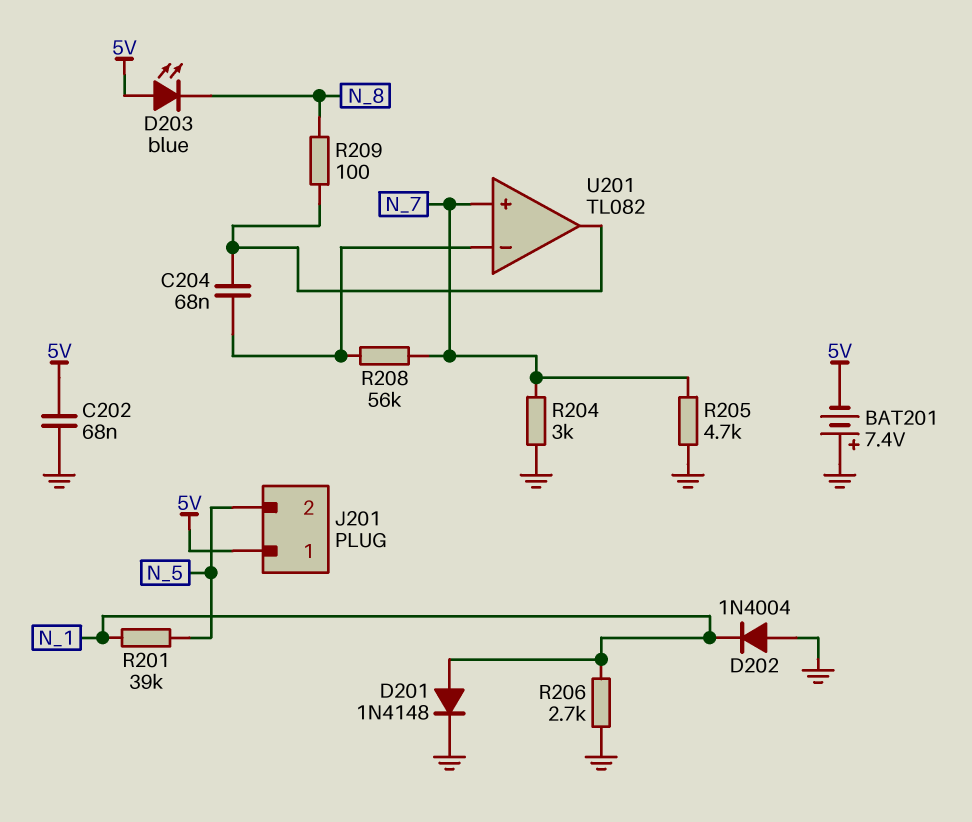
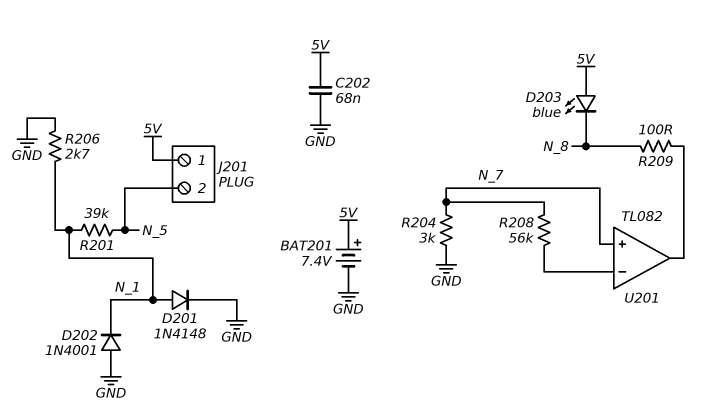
BAT201: 7.4V (plus GND, minus 5V) -> 7.4V (plus 5V, minus GND)
C204: 68nF (U201/in-, U201/out) -> none
D202: diode 1N4004 (A GND, K N_1) -> diode 1N4001 (A GND, K N_1)
R205: 4.7k (GND, N_7) -> none

